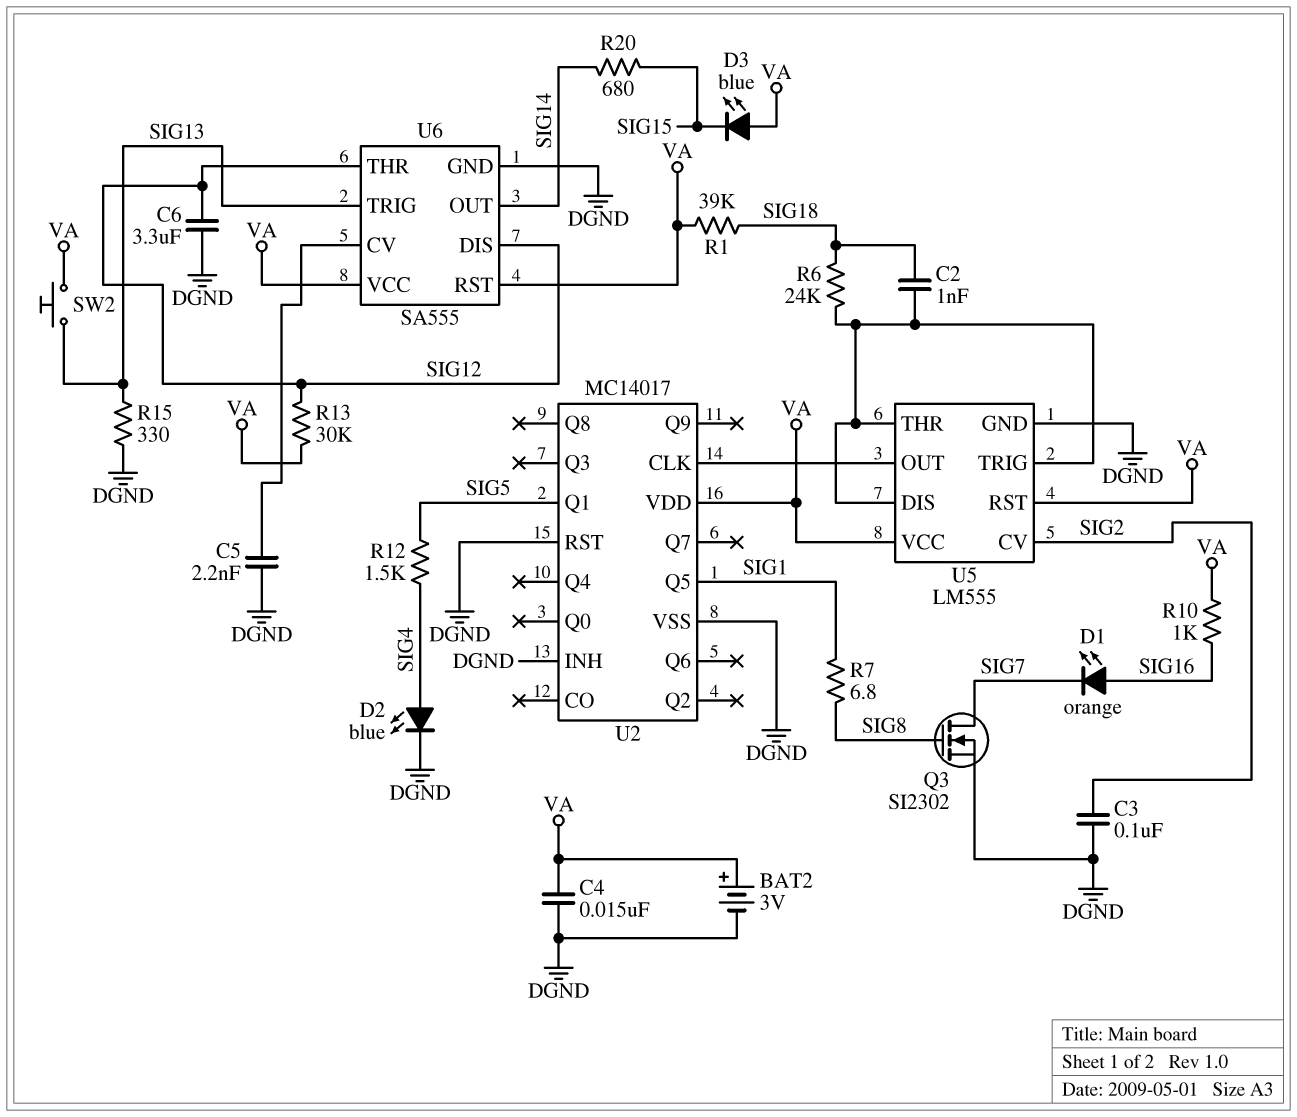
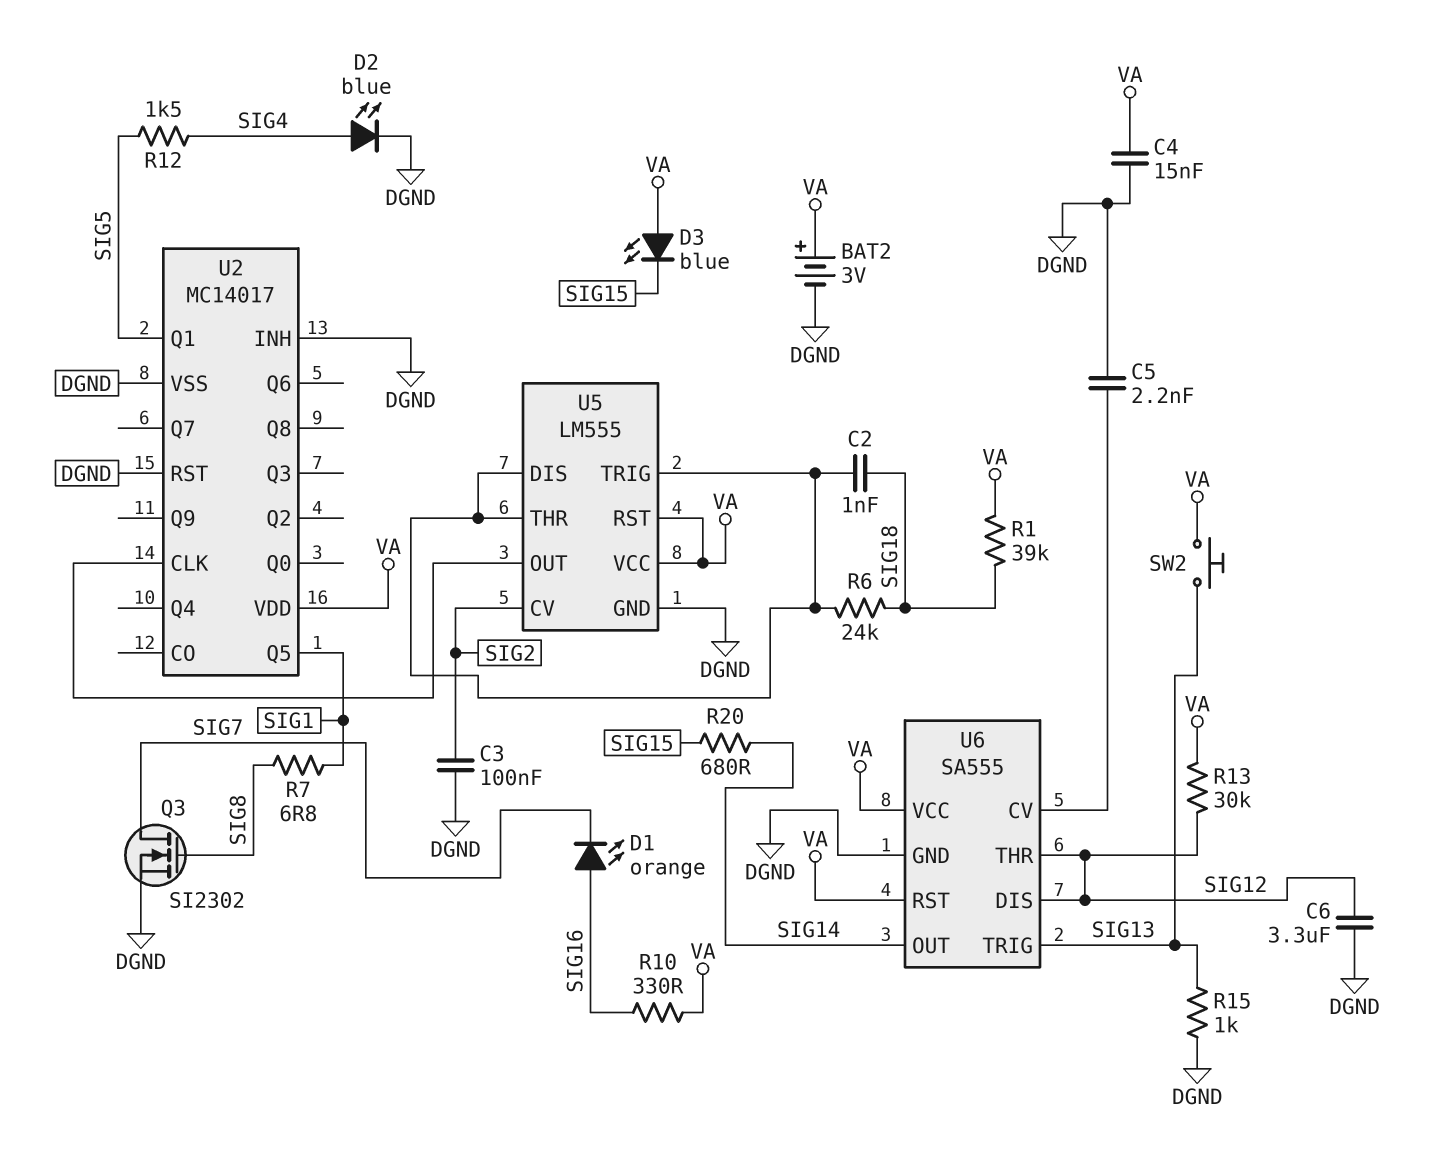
R10: 1k (SIG16, VA) -> 330 (SIG16, VA)
R15: 330 (DGND, SIG13) -> 1k (DGND, SIG13)

